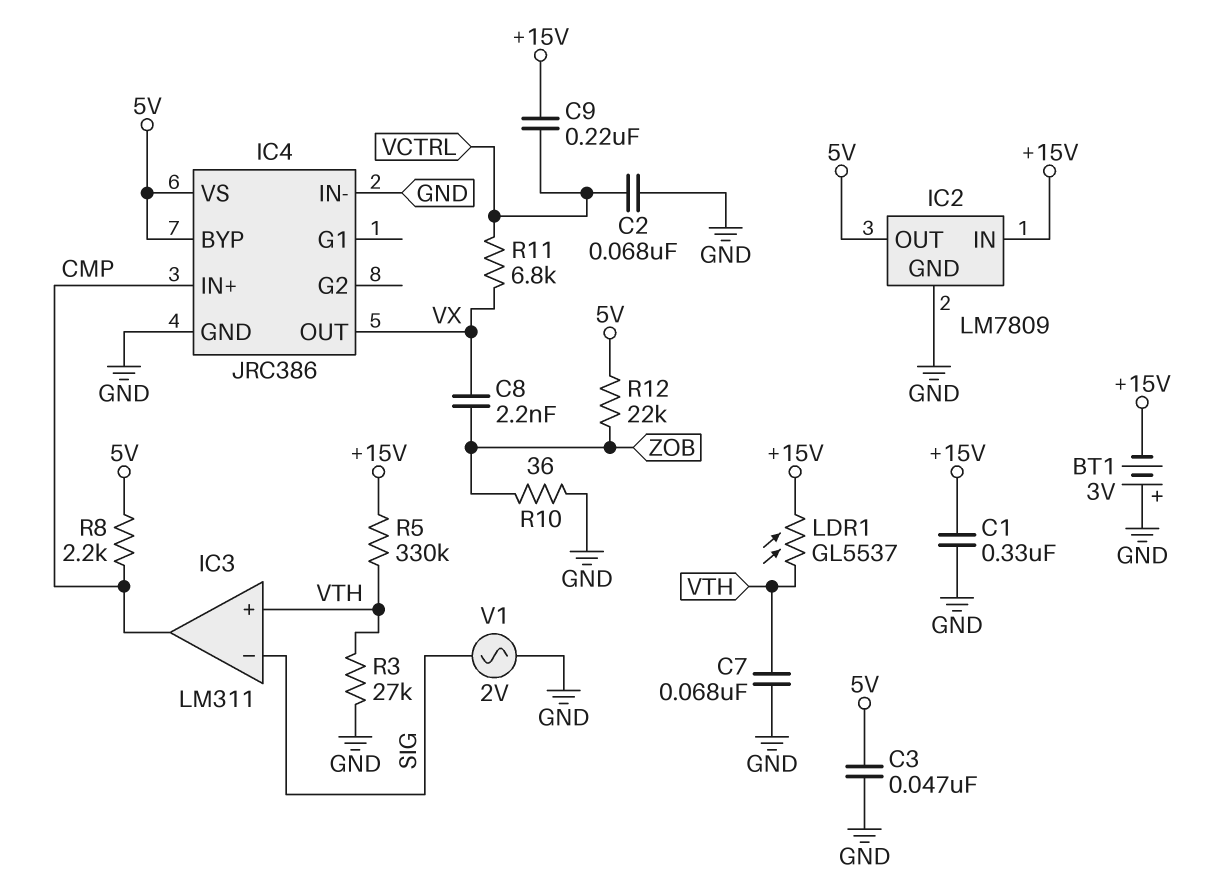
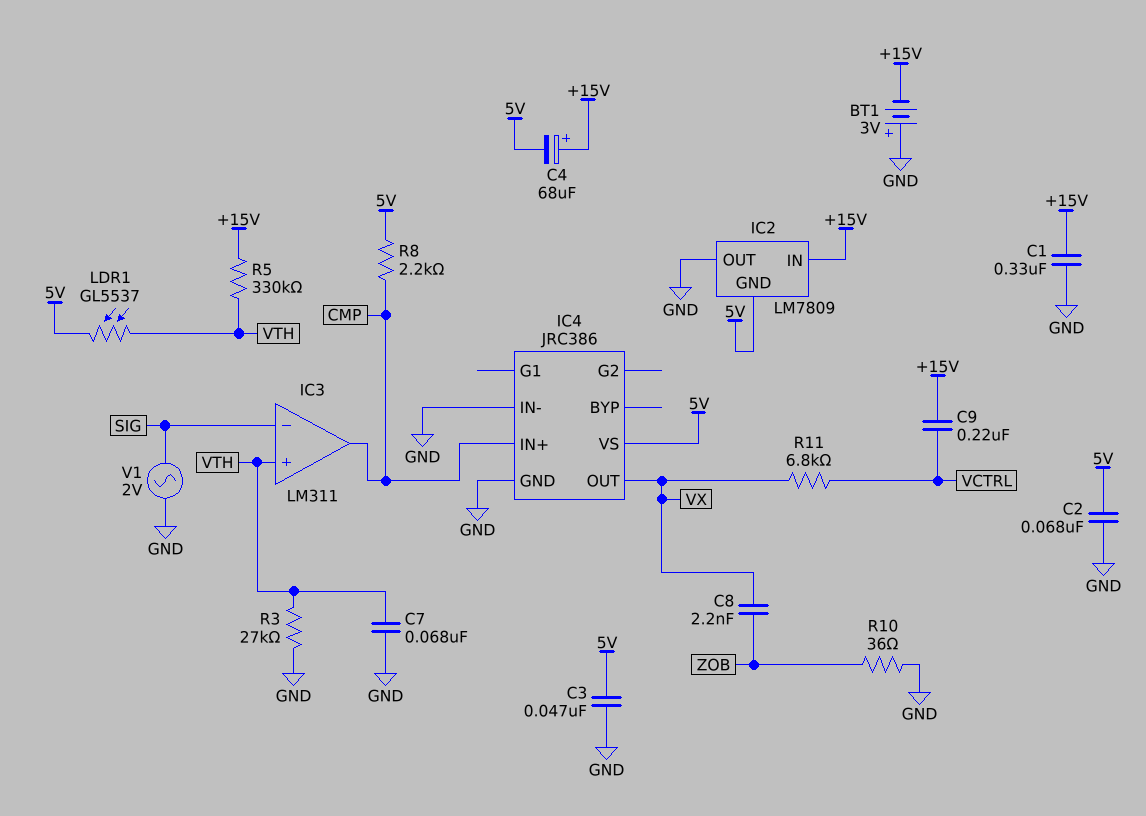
C2: 68nF (GND, VCTRL) -> 68nF (5V, GND)
C4: none -> 68uF (plus +15V, minus 5V)
IC2 pin GND: GND -> 5V
IC2 pin OUT: 5V -> GND
IC4 pin BYP: 5V -> none
LDR1: GL5537 (+15V, VTH) -> GL5537 (5V, VTH)
R12: 22k (5V, ZOB) -> none

